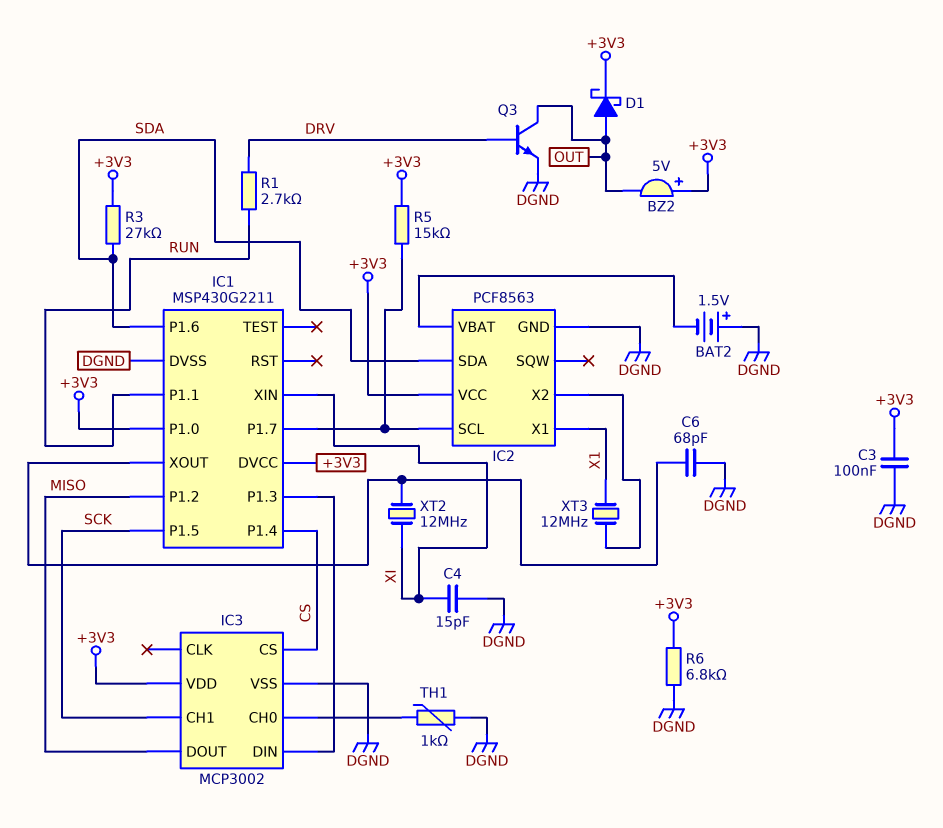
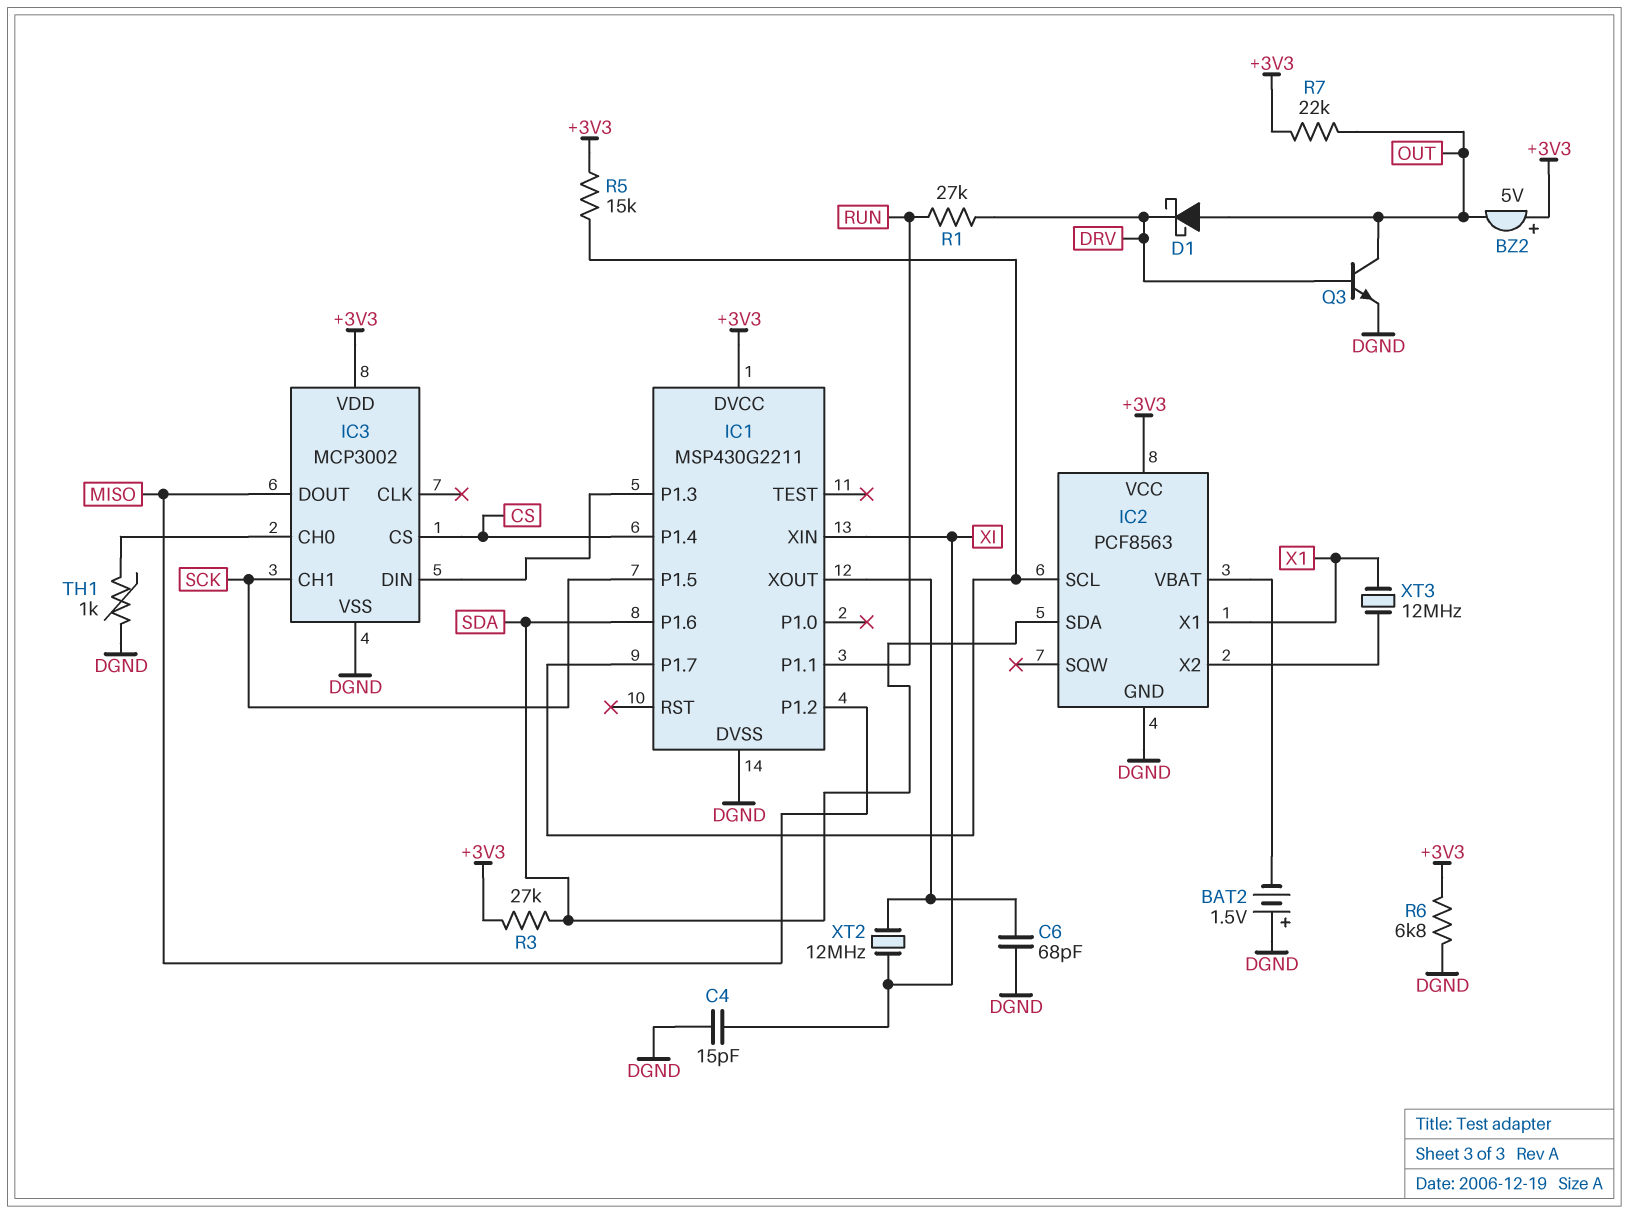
C3: 100nF (+3V3, DGND) -> none
D1: schottky (A OUT, K +3V3) -> schottky (A OUT, K DRV)
IC1 pin P1.0: +3V3 -> none
R1: 2.7k (DRV, RUN) -> 27k (DRV, RUN)
R7: none -> 22k (+3V3, OUT)

